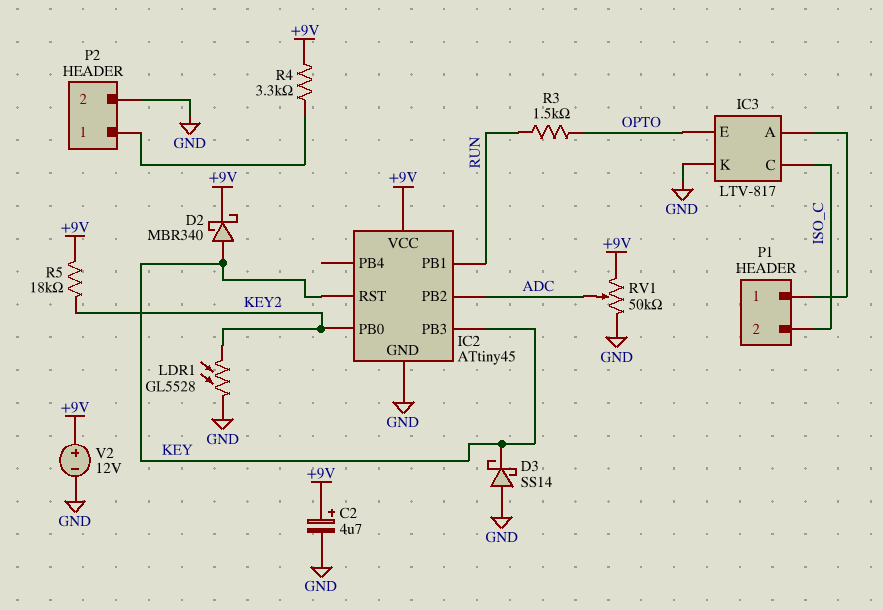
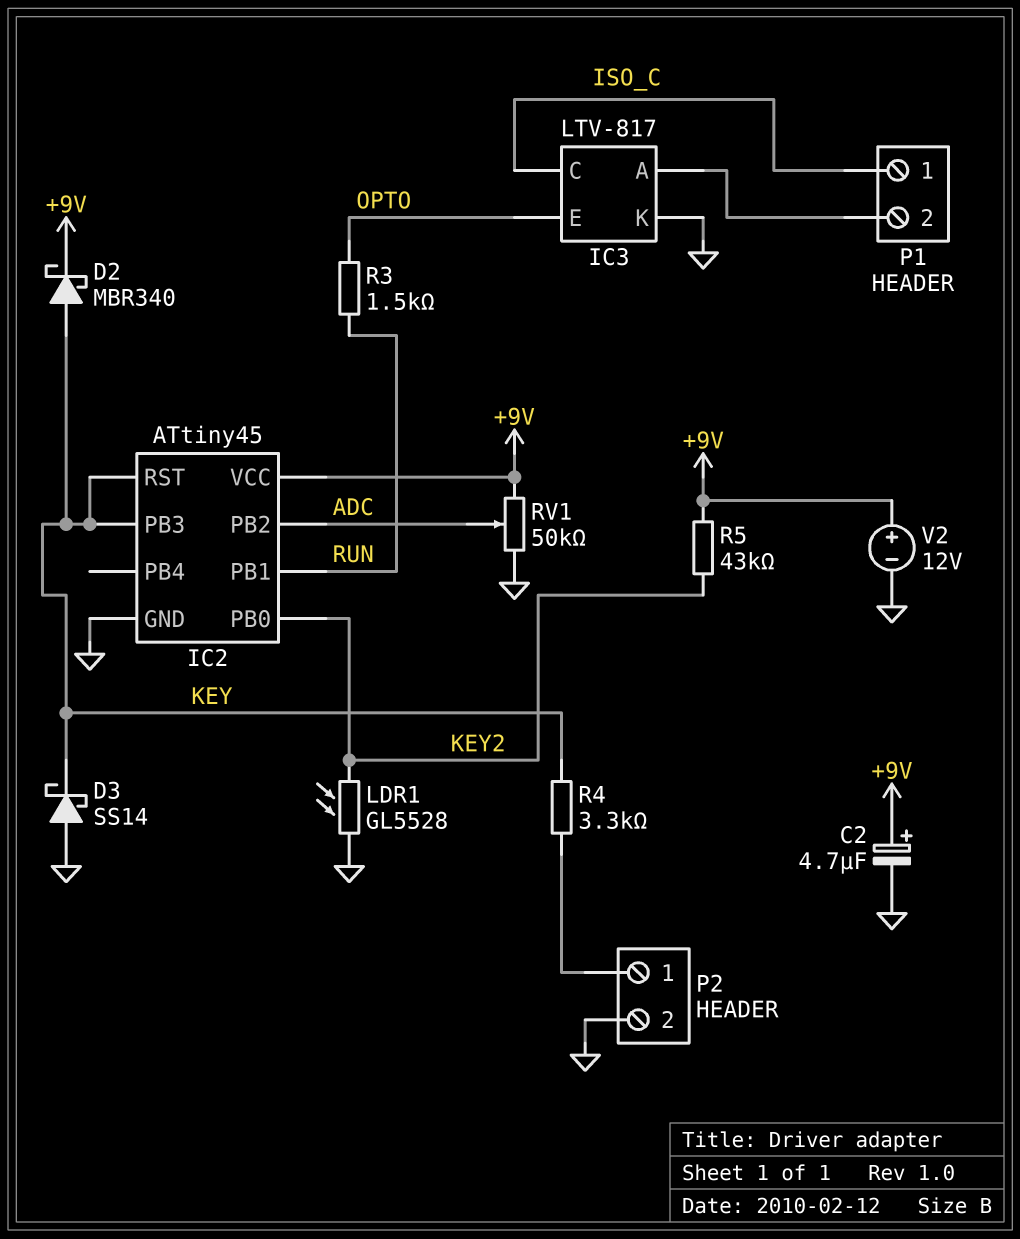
P1 pin 1: IC3/A -> ISO_C
P1 pin 2: ISO_C -> IC3/A
R4: 3.3k (+9V, P2/1) -> 3.3k (KEY, P2/1)
R5: 18k (+9V, KEY2) -> 43k (+9V, KEY2)

